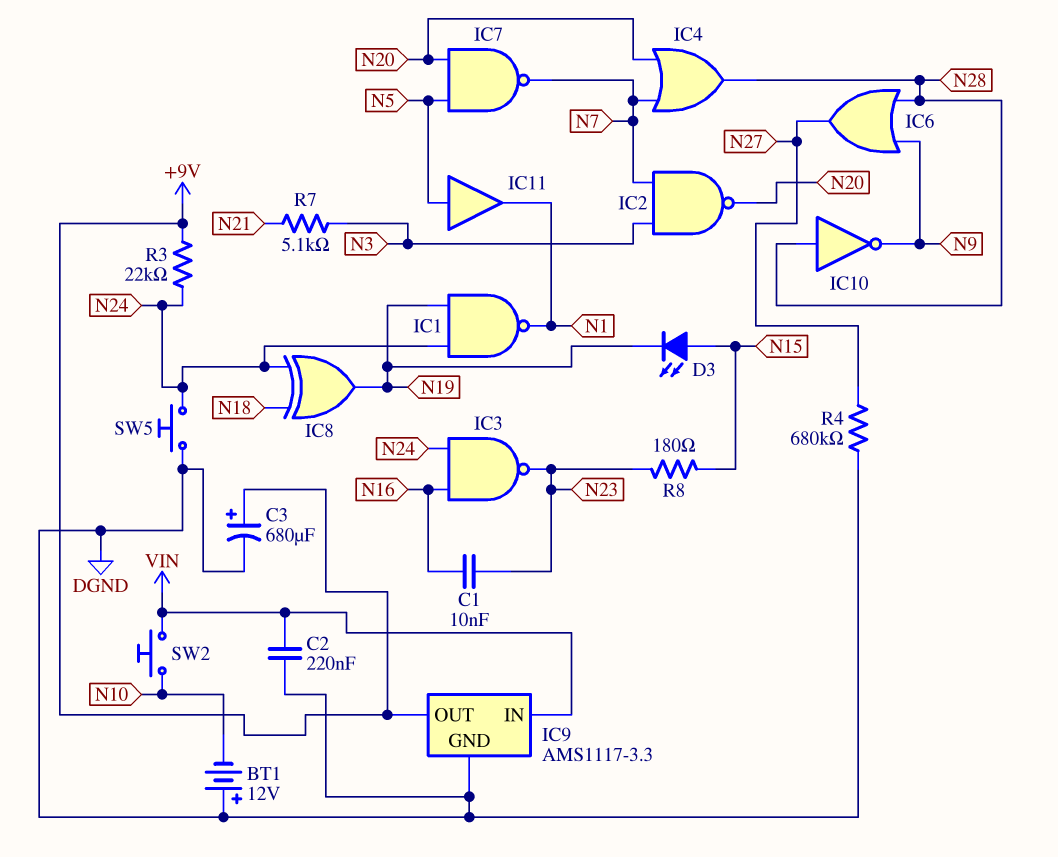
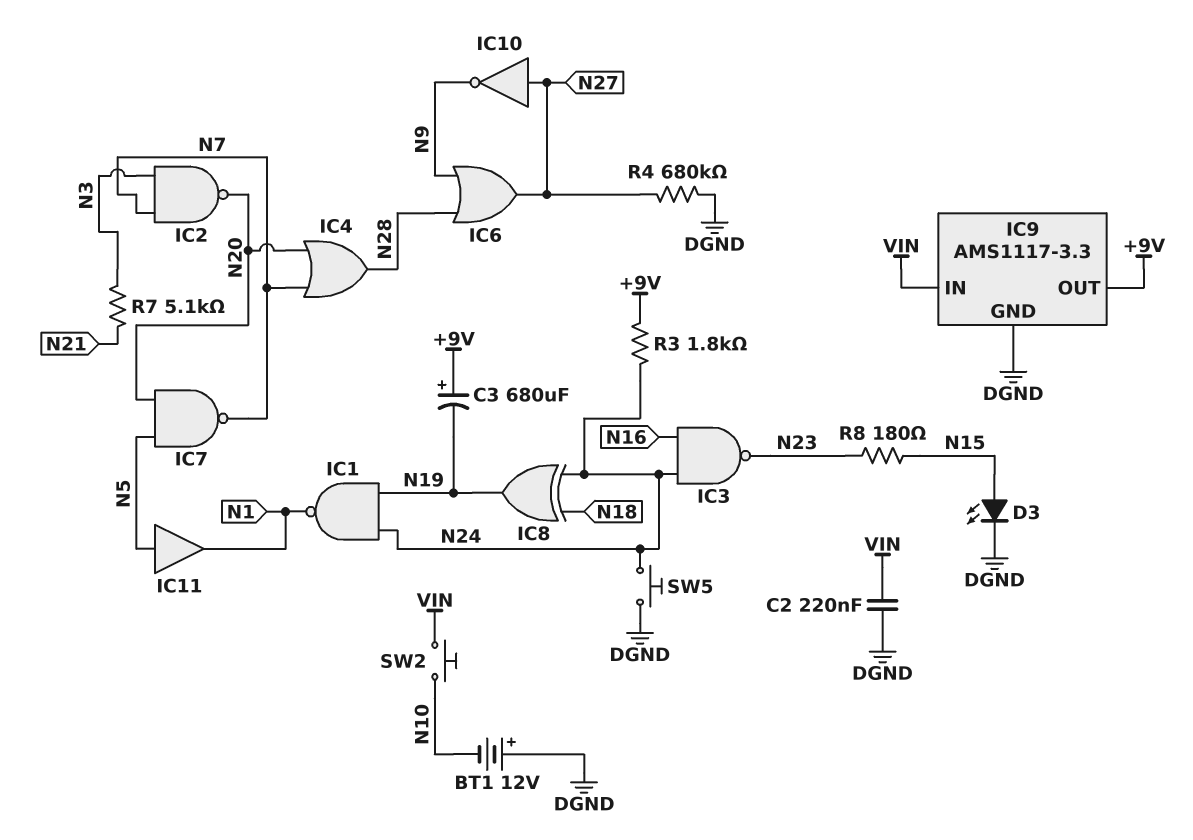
C1: 10nF (N16, N23) -> none
C3: 680uF (plus +9V, minus DGND) -> 680uF (plus +9V, minus N19)
D3: LED (A N15, K N19) -> LED (A N15, K DGND)
IC10: NOT (in N28, out N9) -> NOT (in N27, out N9)
R3: 22k (+9V, N24) -> 1.8k (+9V, N24)

